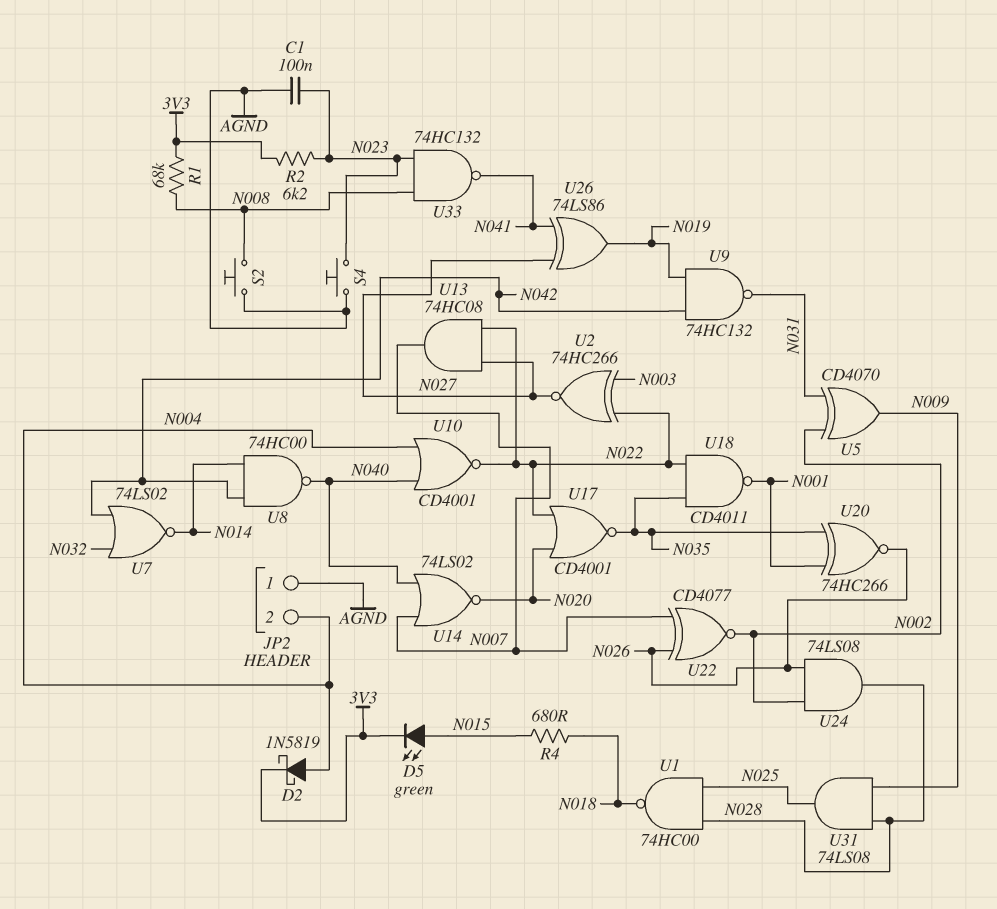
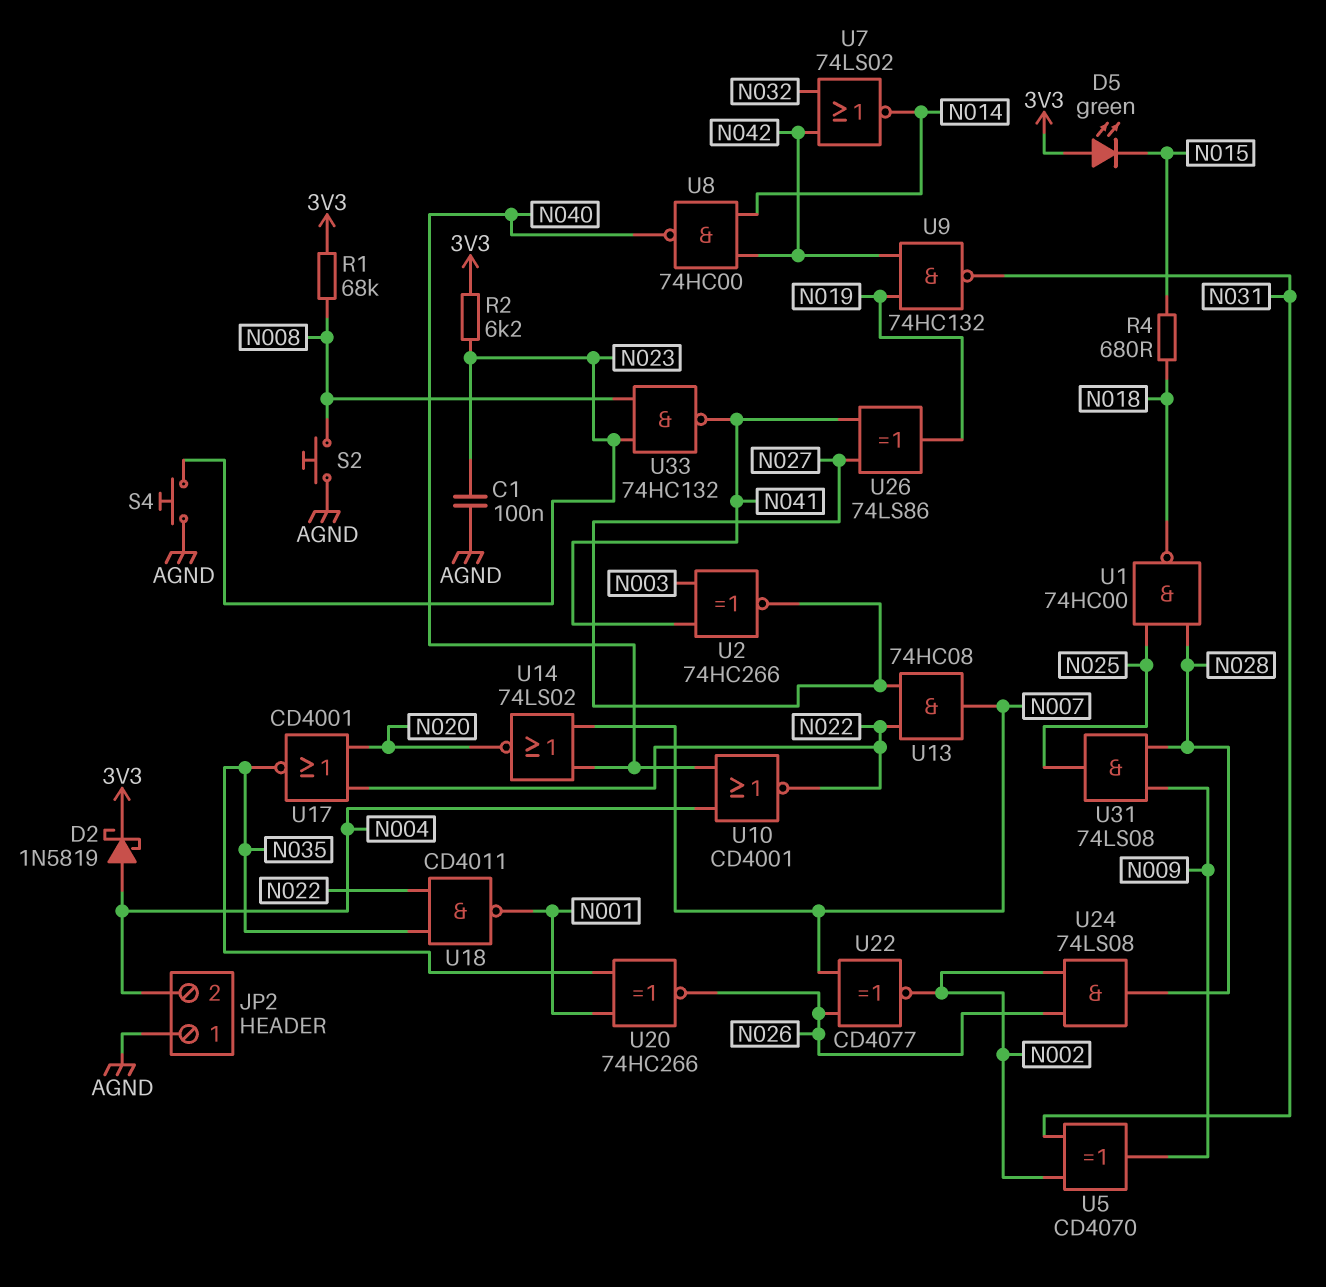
D5: LED green (A N015, K 3V3) -> LED green (A 3V3, K N015)
U2: XNOR 74HC266 (in N003, in N022, out N027) -> XNOR 74HC266 (in N003, in N041, out N027)

